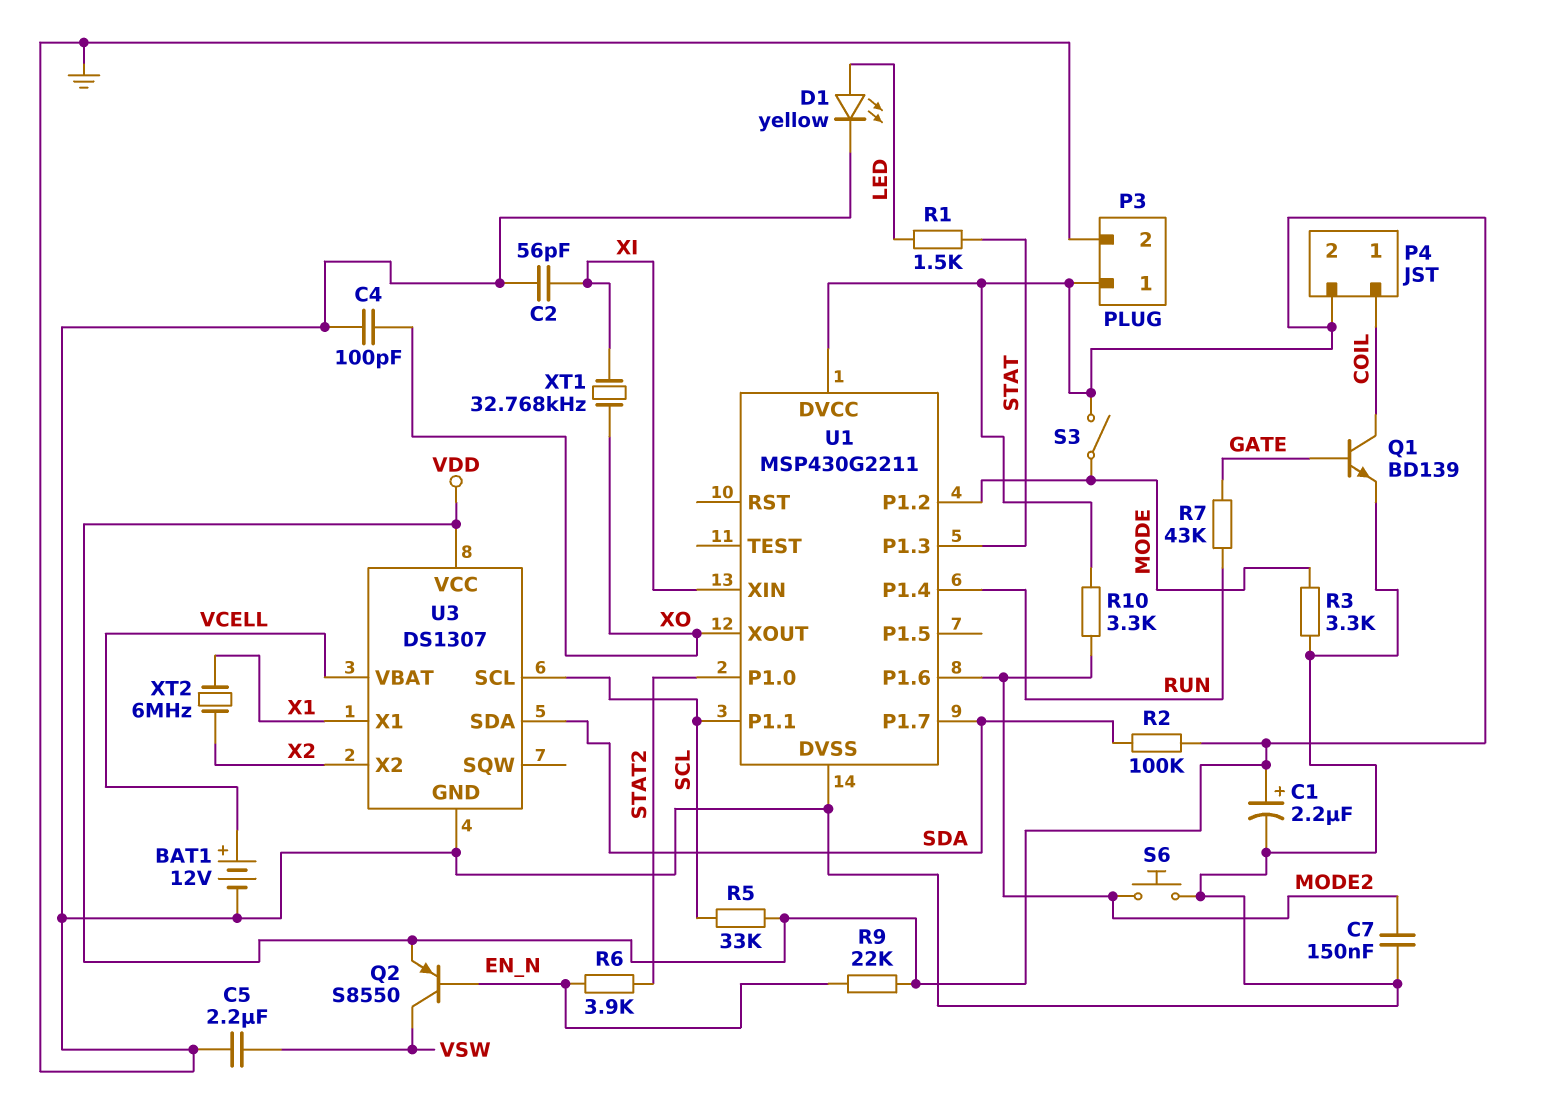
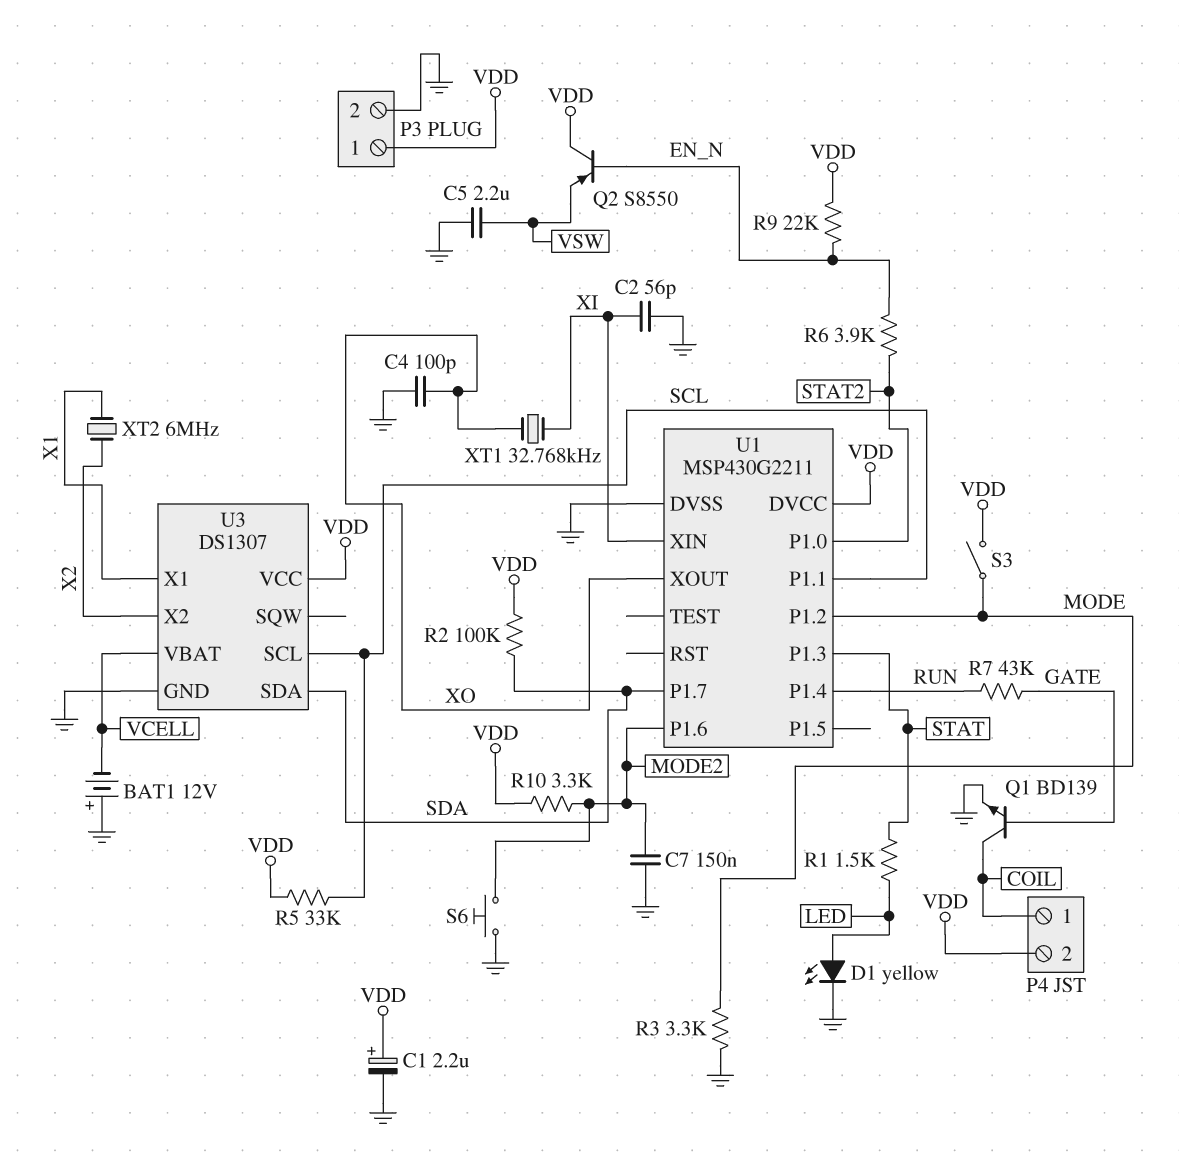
BAT1: 12V (plus VCELL, minus GND) -> 12V (plus GND, minus VCELL)
Q2: PNP S8550 (B EN_N, C VSW, E VDD) -> PNP S8550 (B EN_N, C VDD, E VSW)

